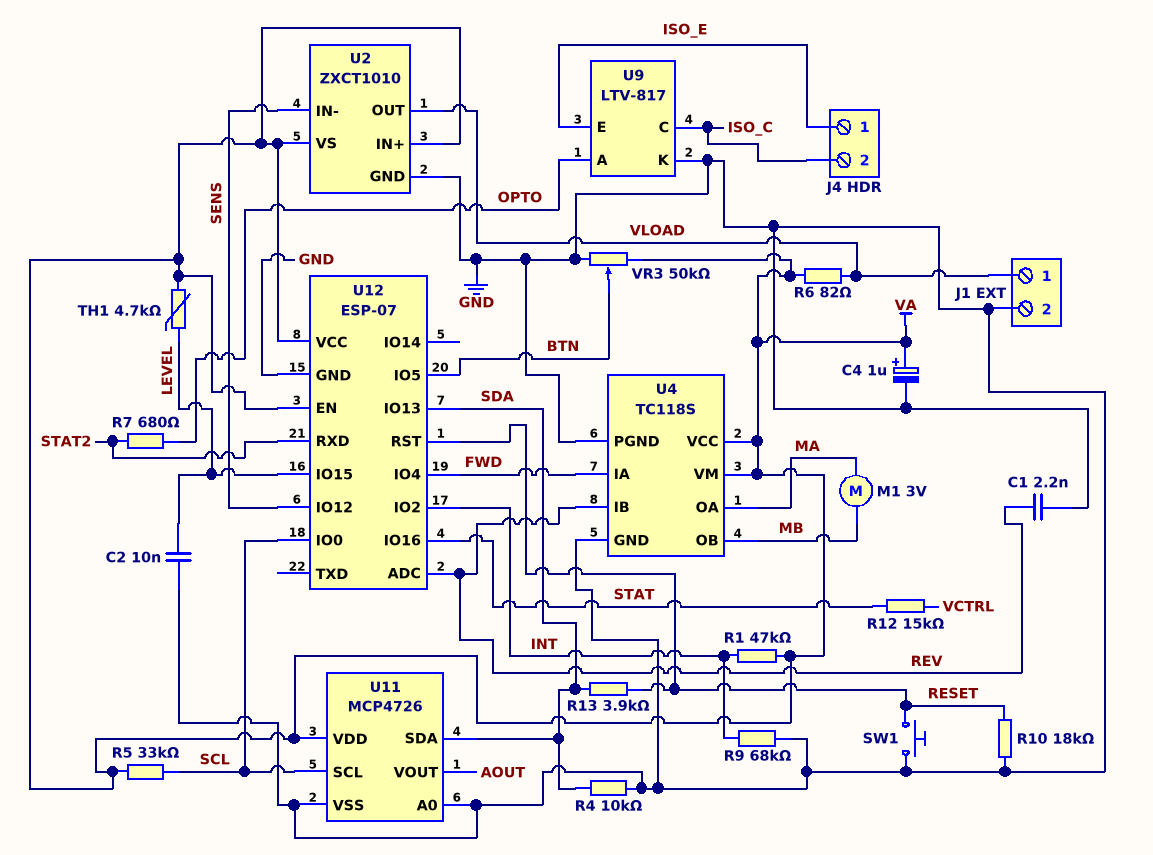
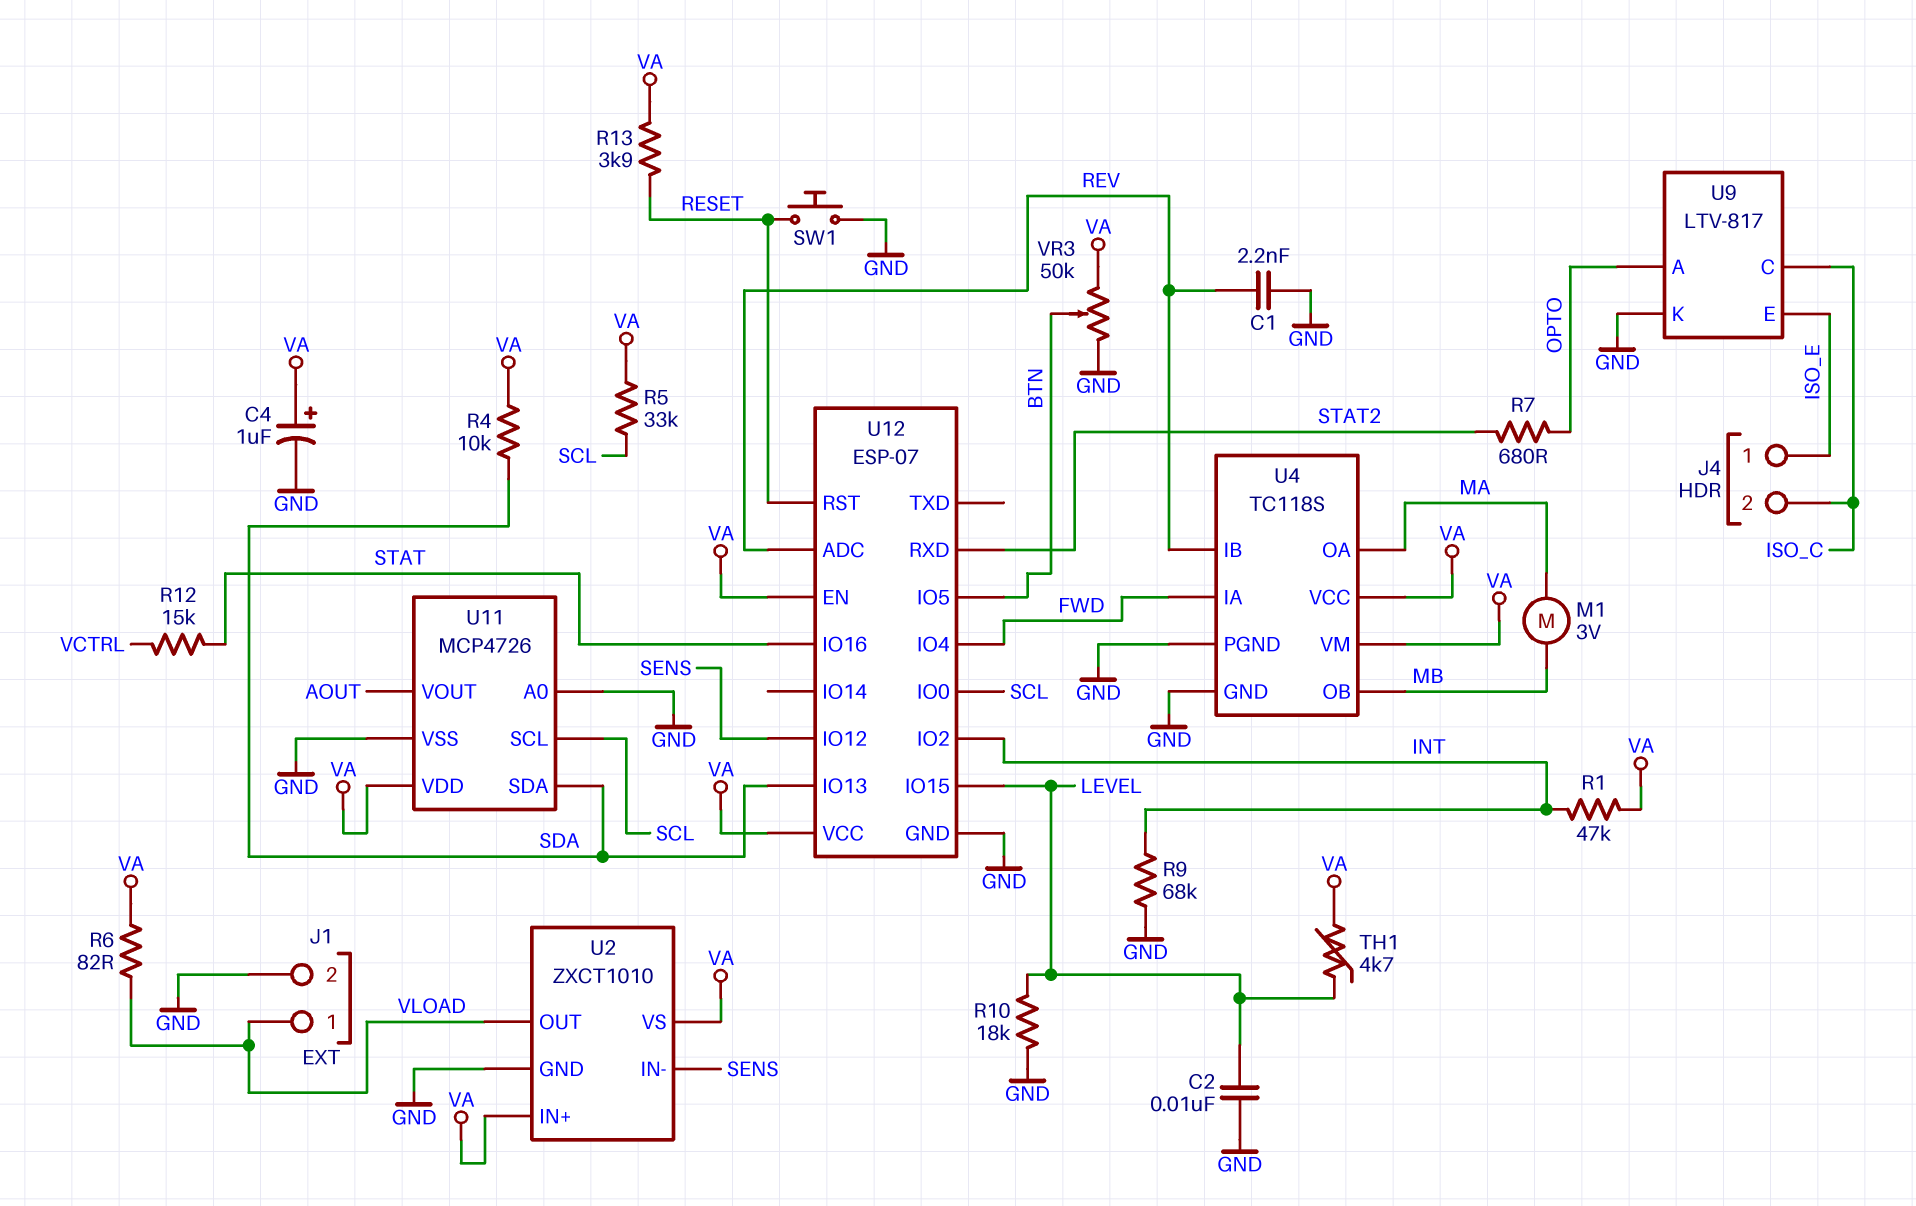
R4: 10k (GND, SDA) -> 10k (SDA, VA)
R10: 18k (GND, RESET) -> 18k (GND, LEVEL)
R13: 3.9k (RESET, SDA) -> 3.9k (RESET, VA)

